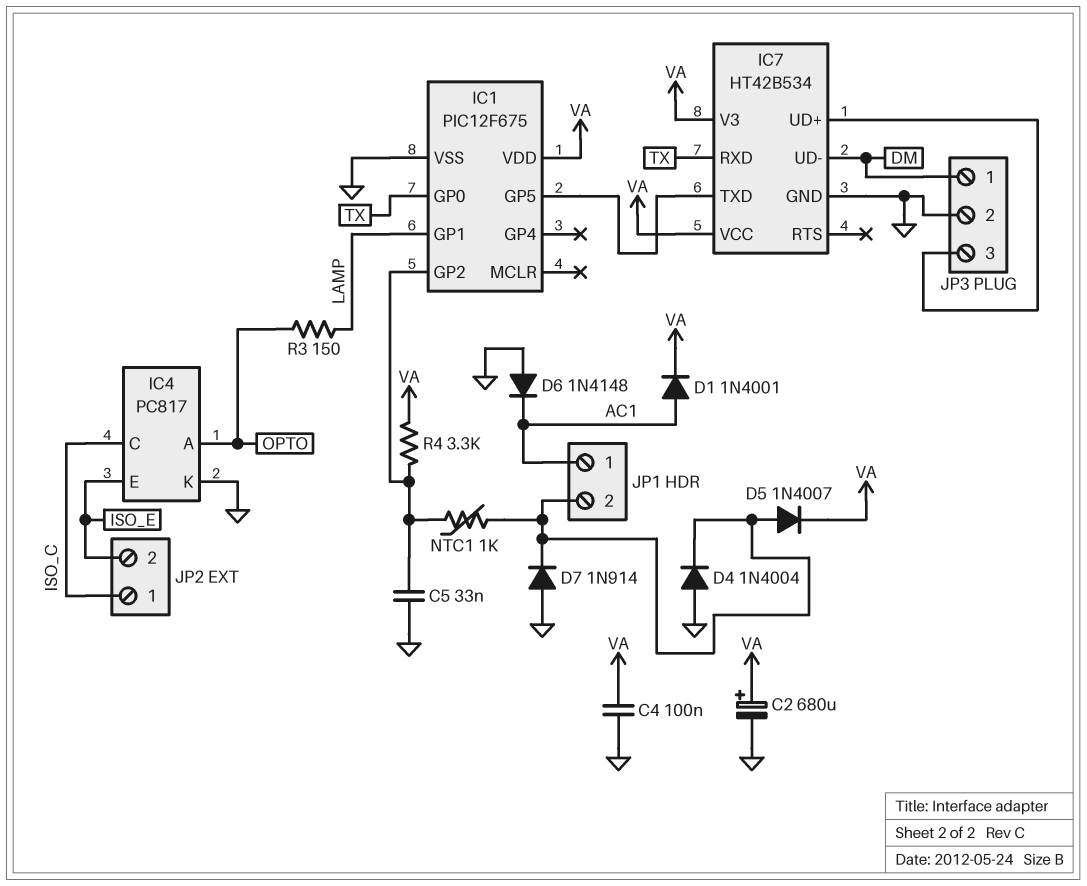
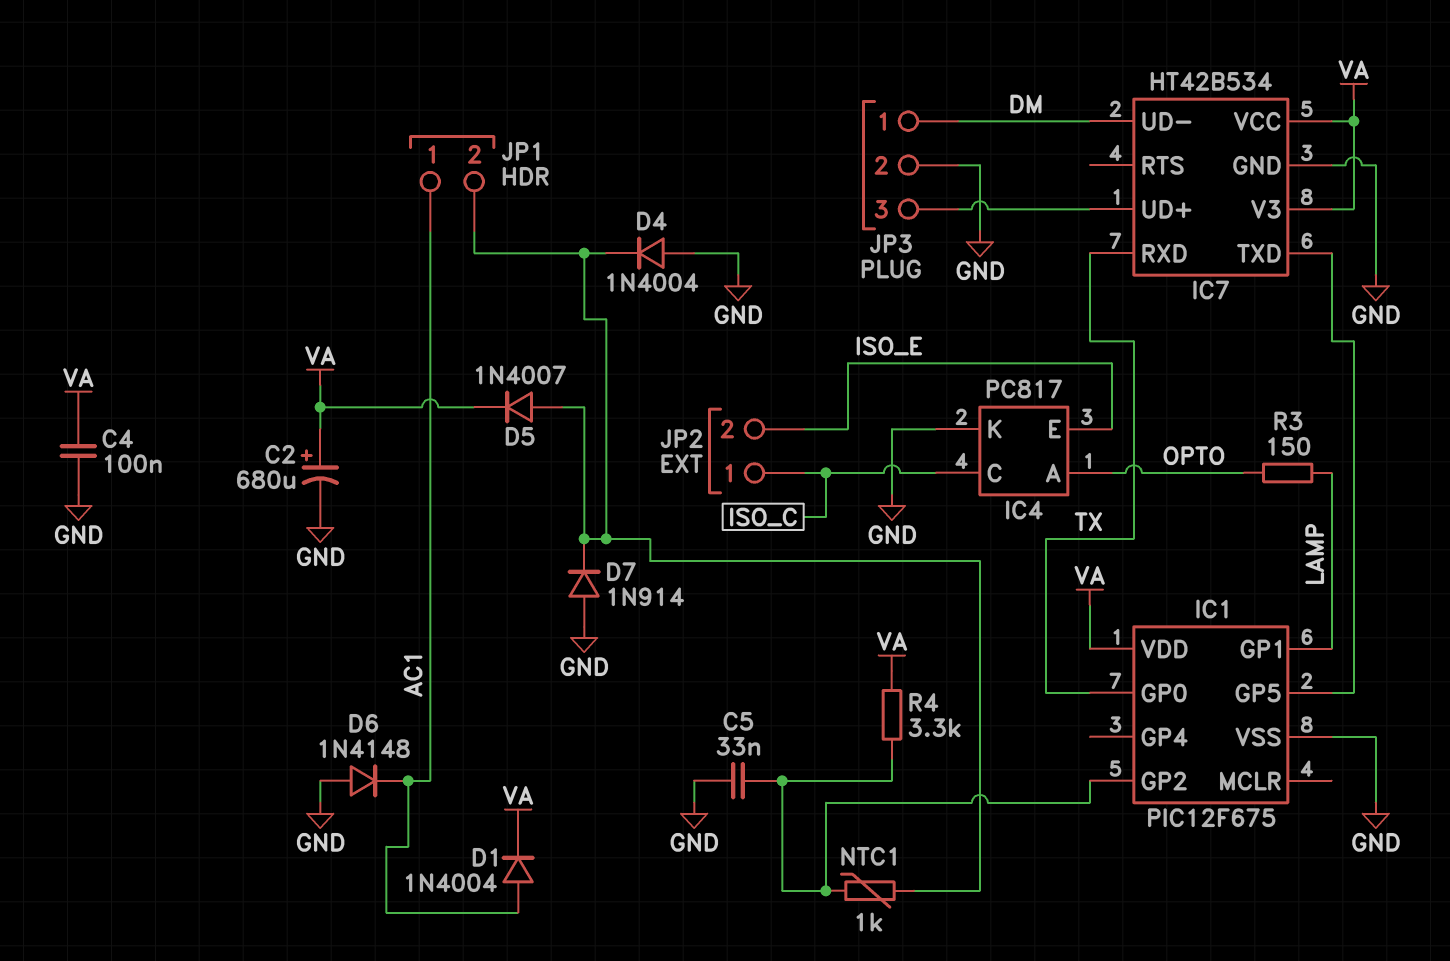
D1: diode 1N4001 (A AC1, K VA) -> diode 1N4004 (A AC1, K VA)

